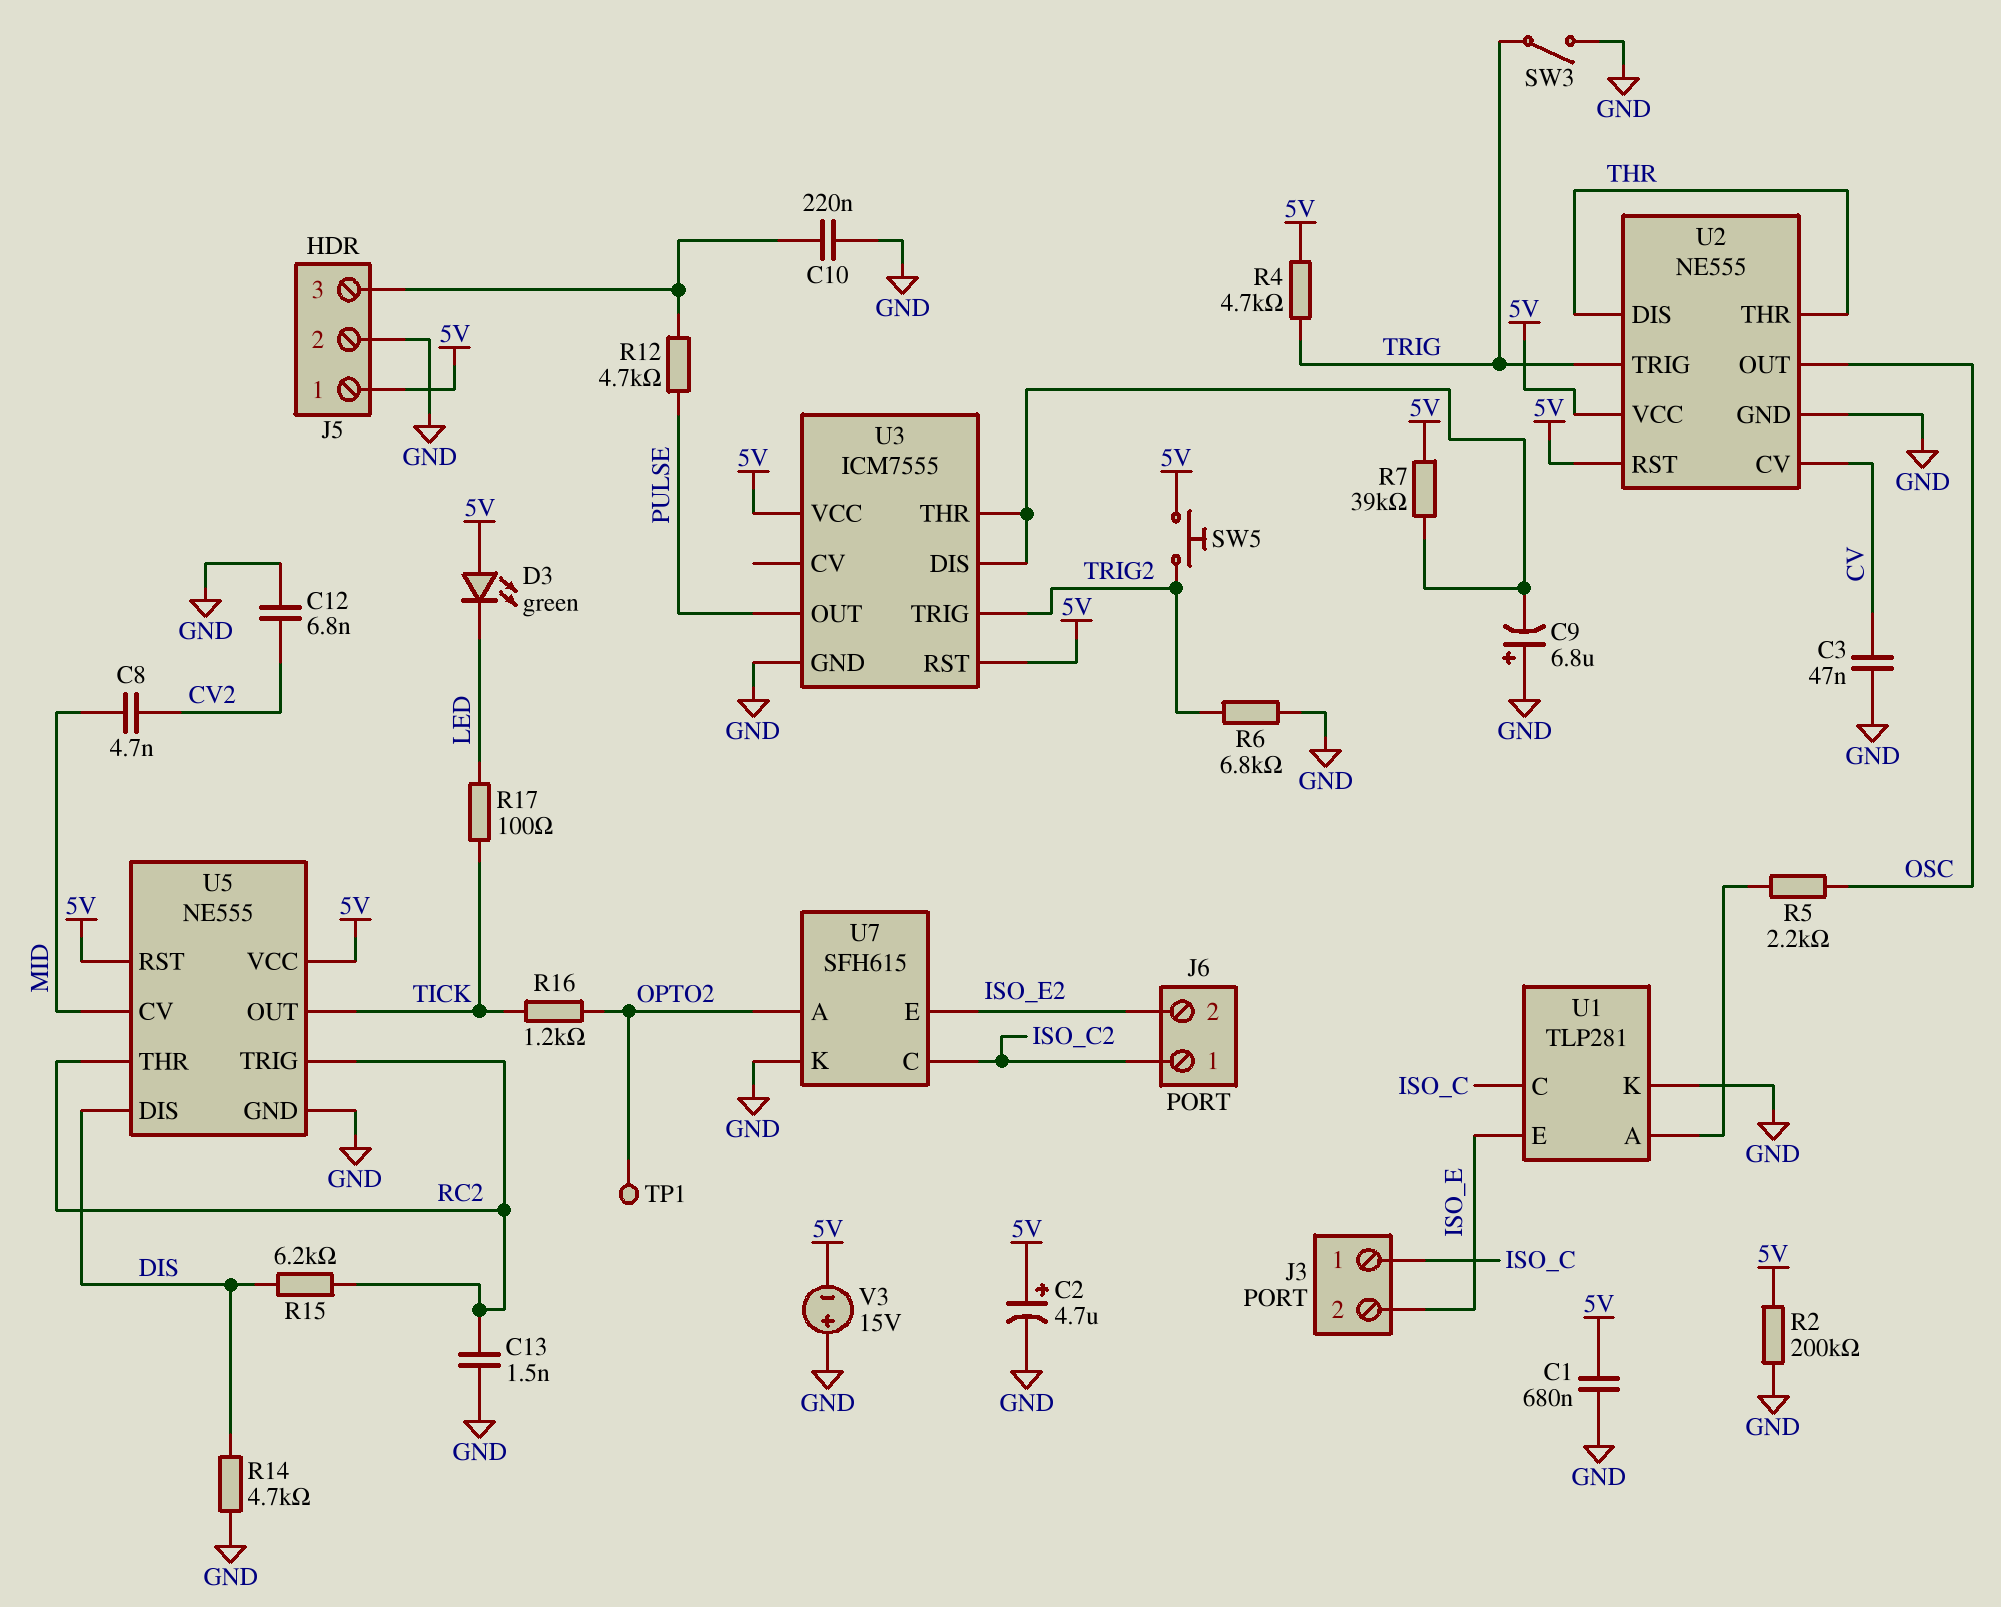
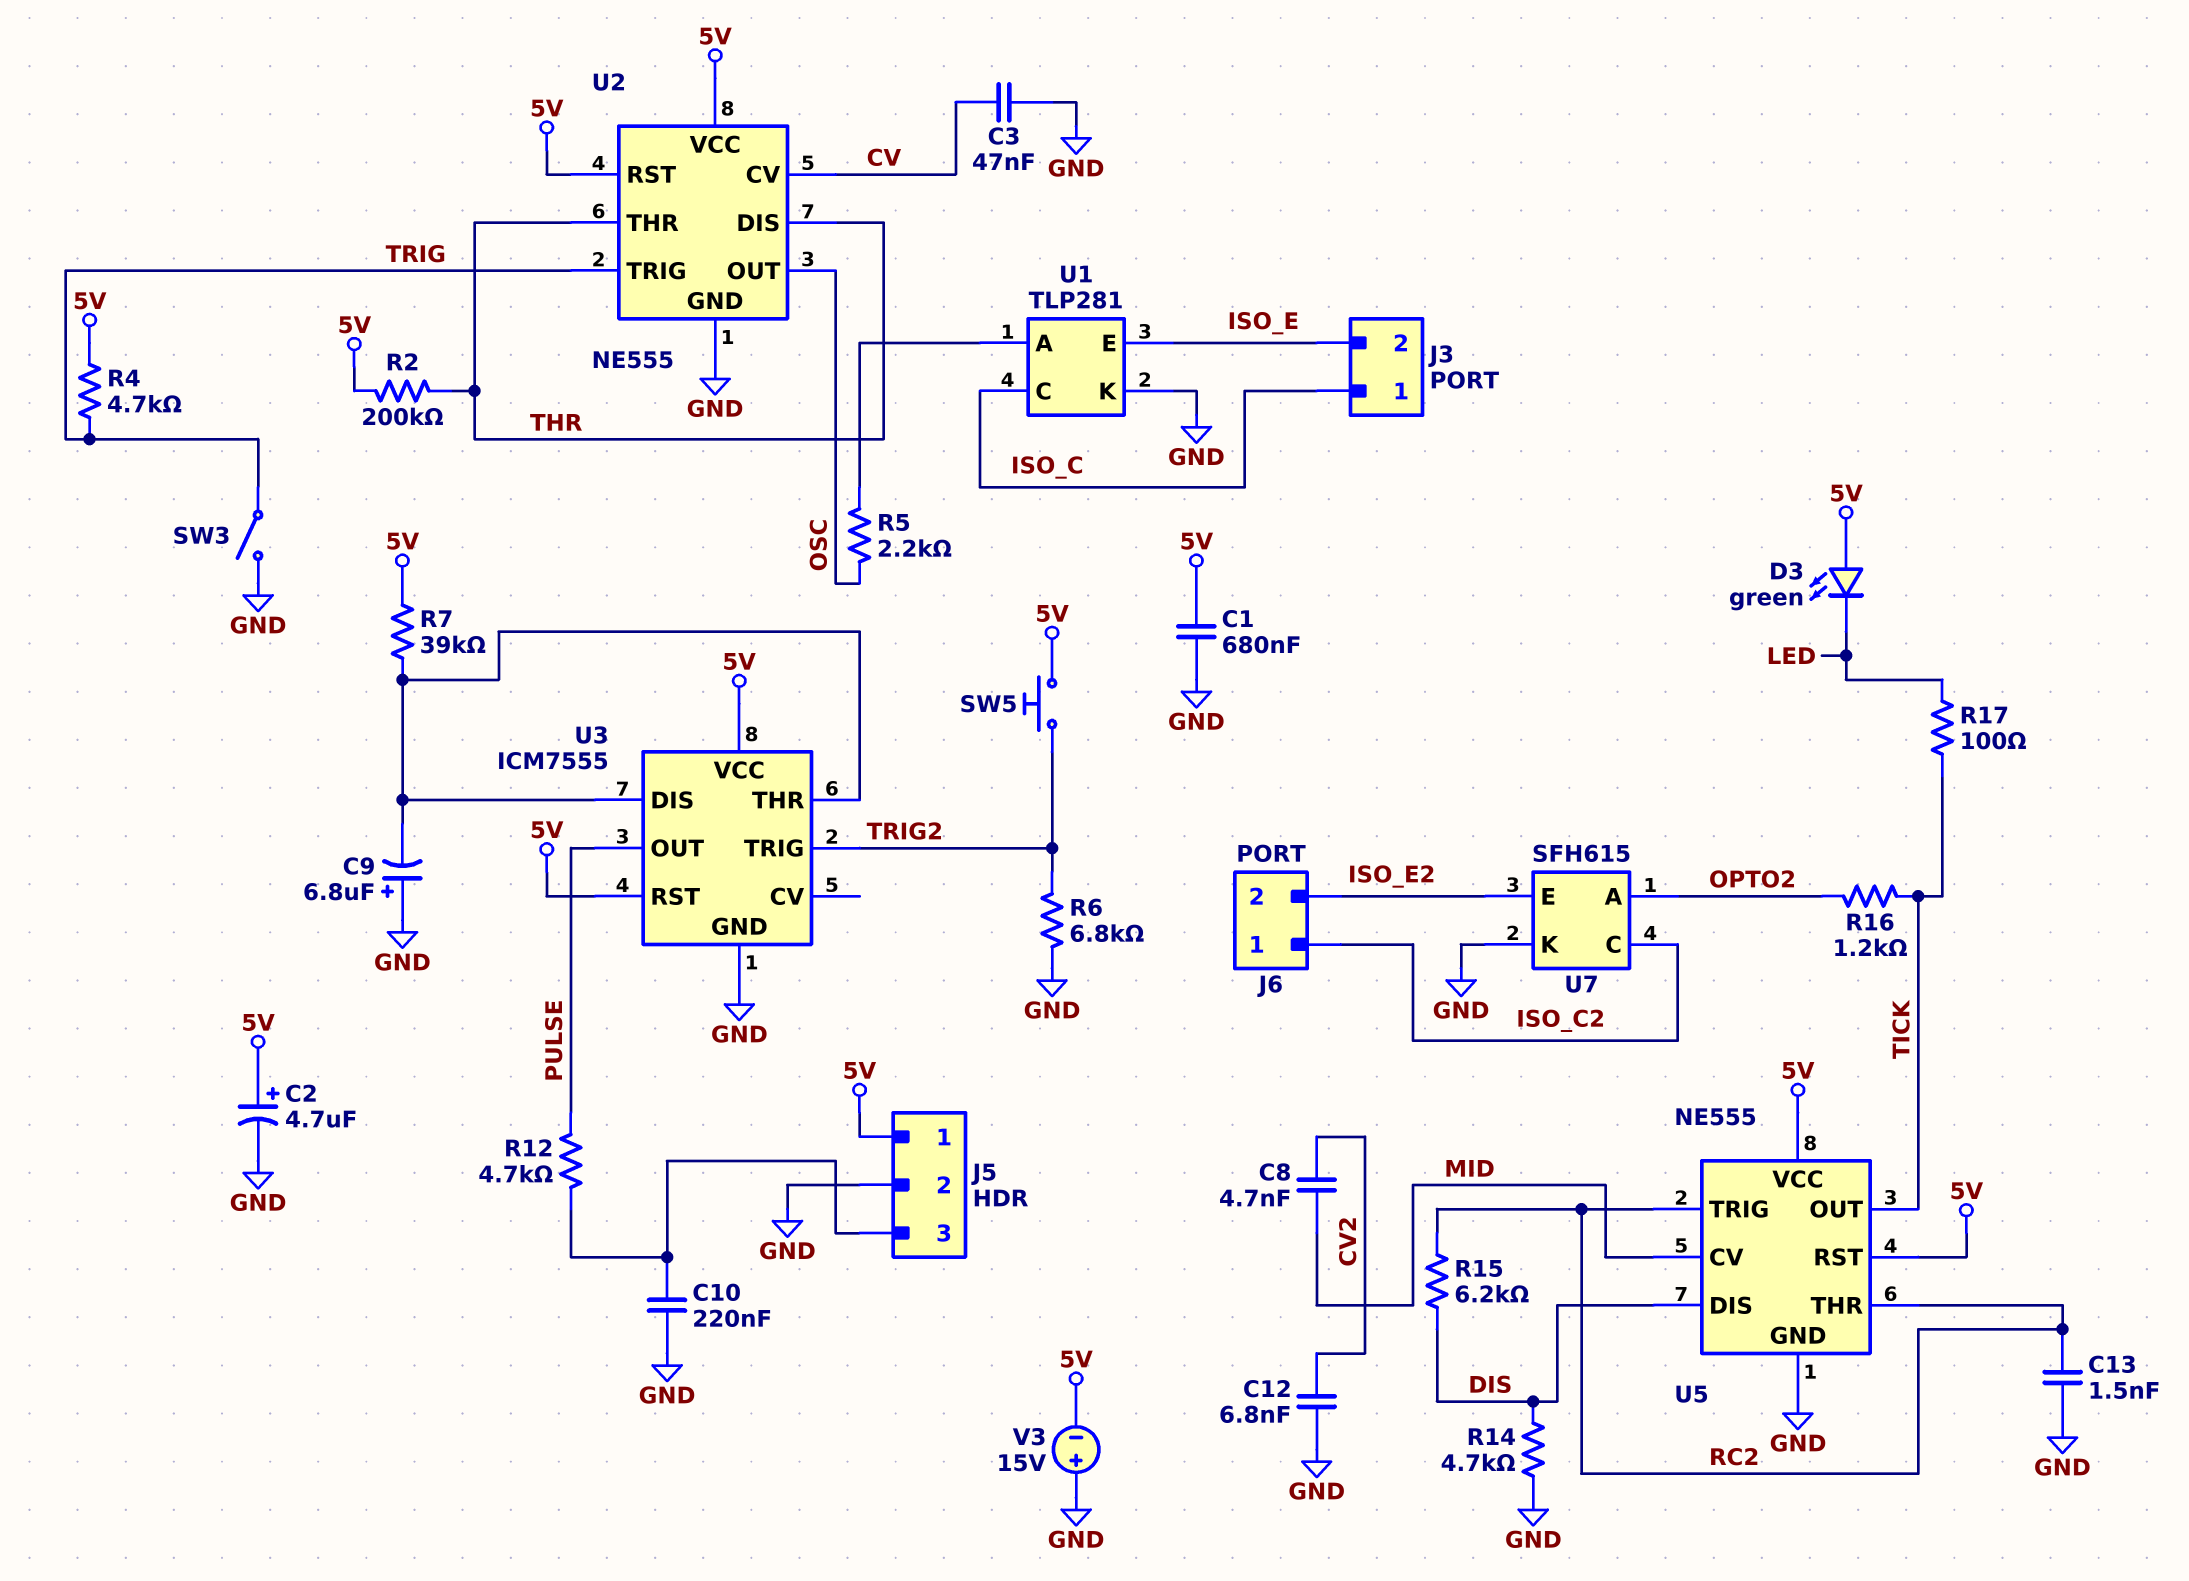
R2: 200k (5V, GND) -> 200k (5V, THR)
TP1: test point (OPTO2) -> none

